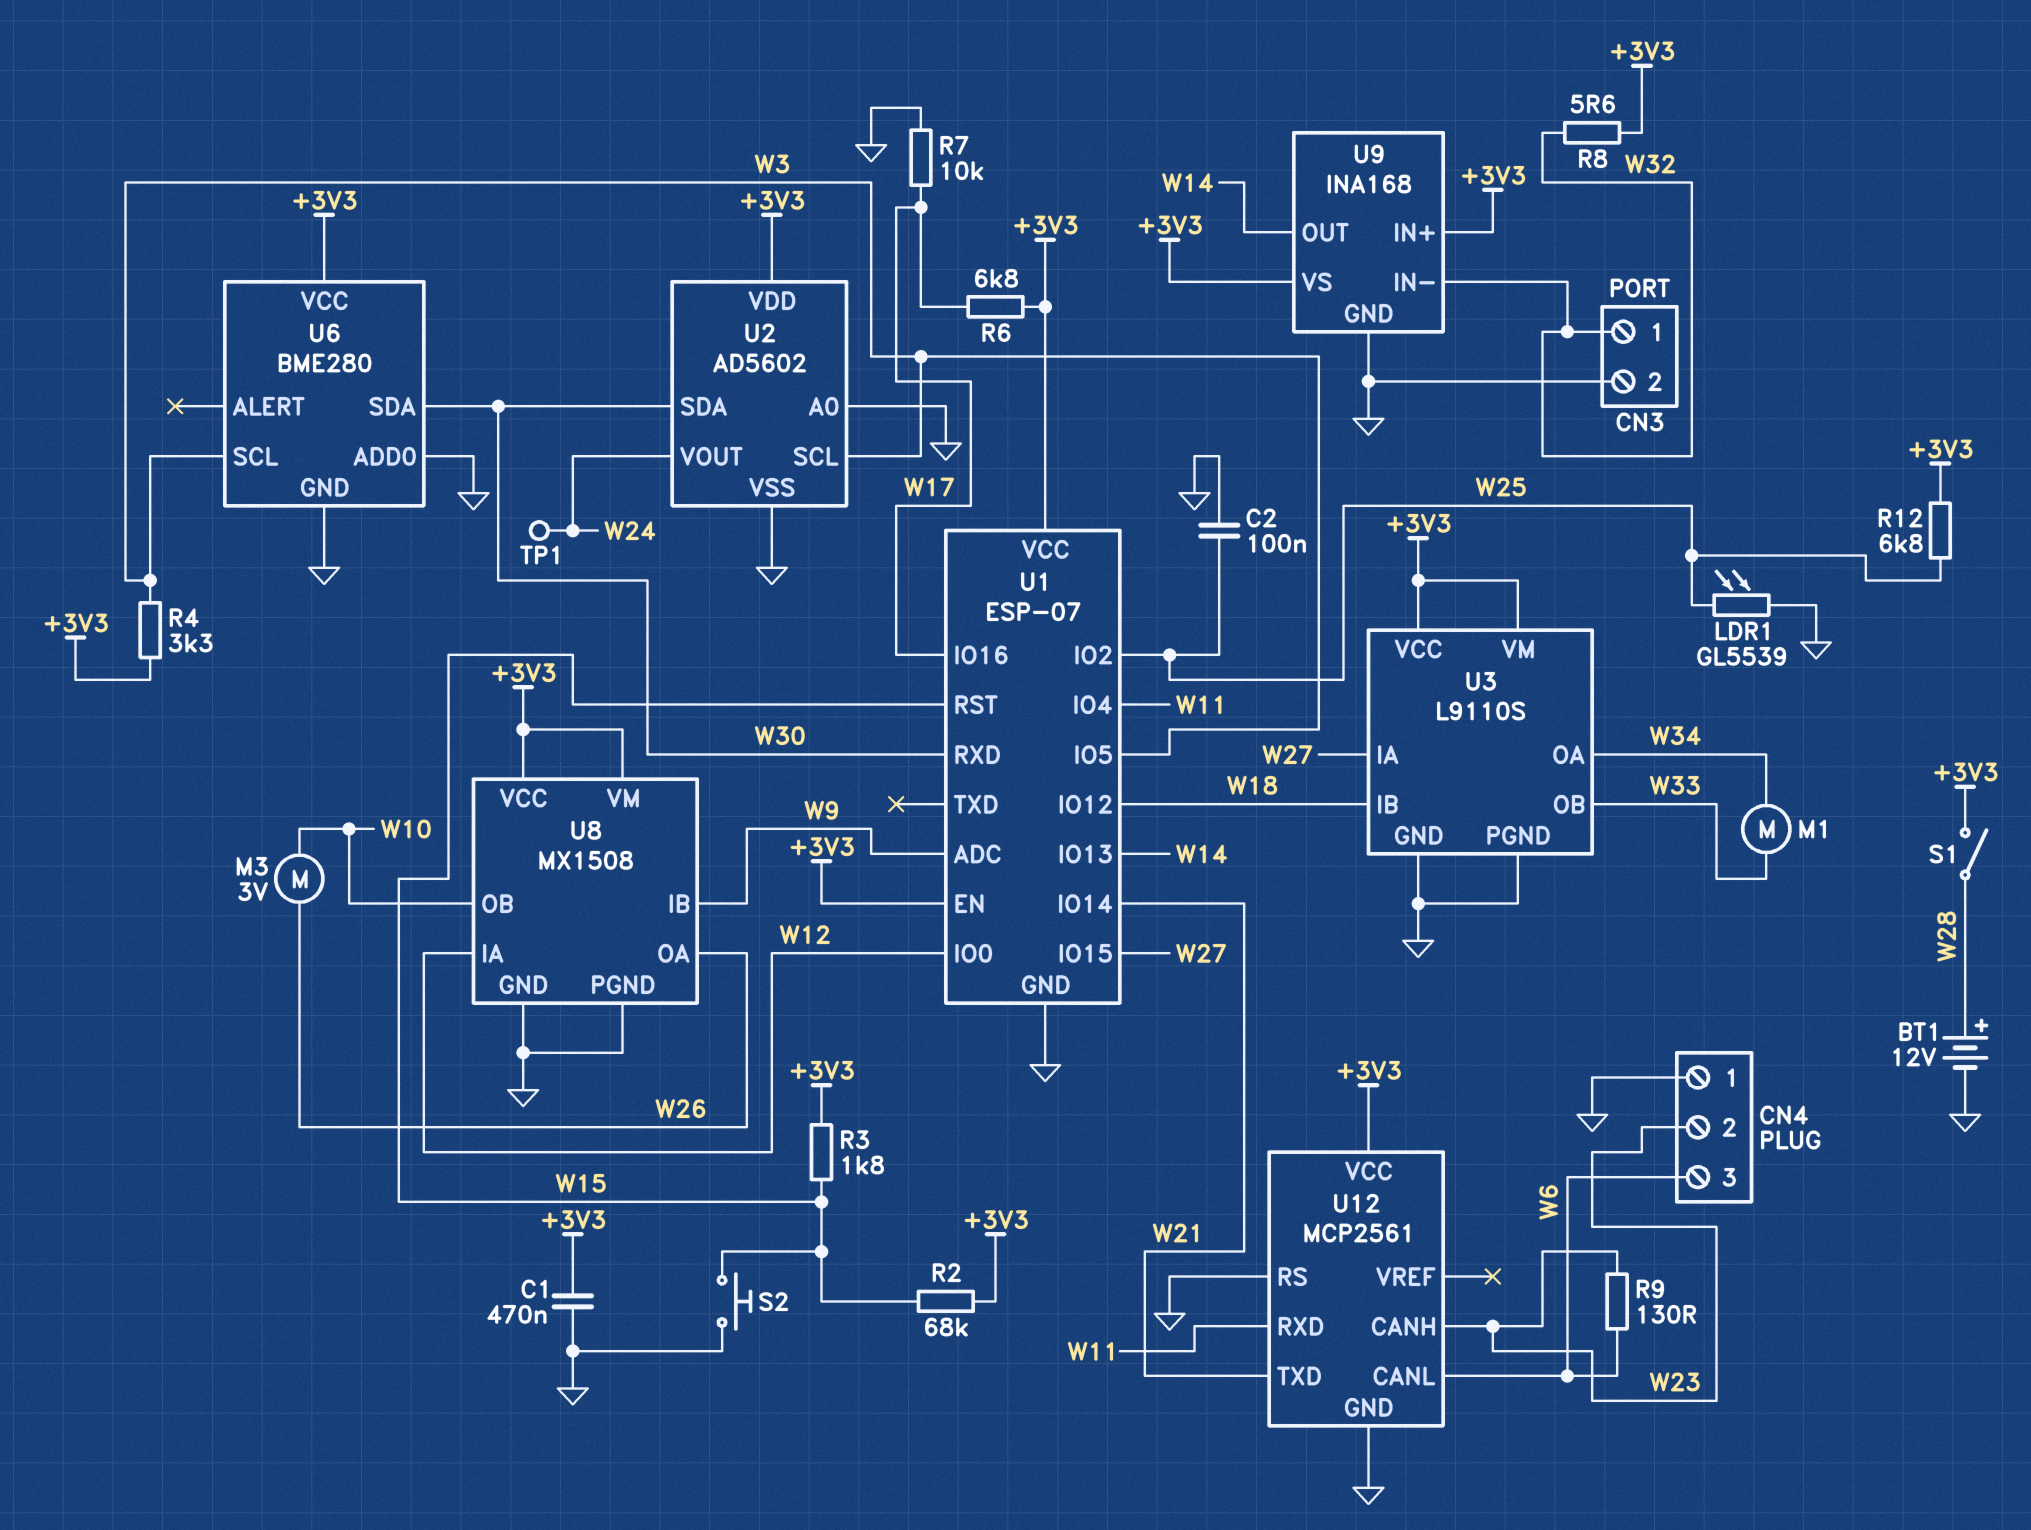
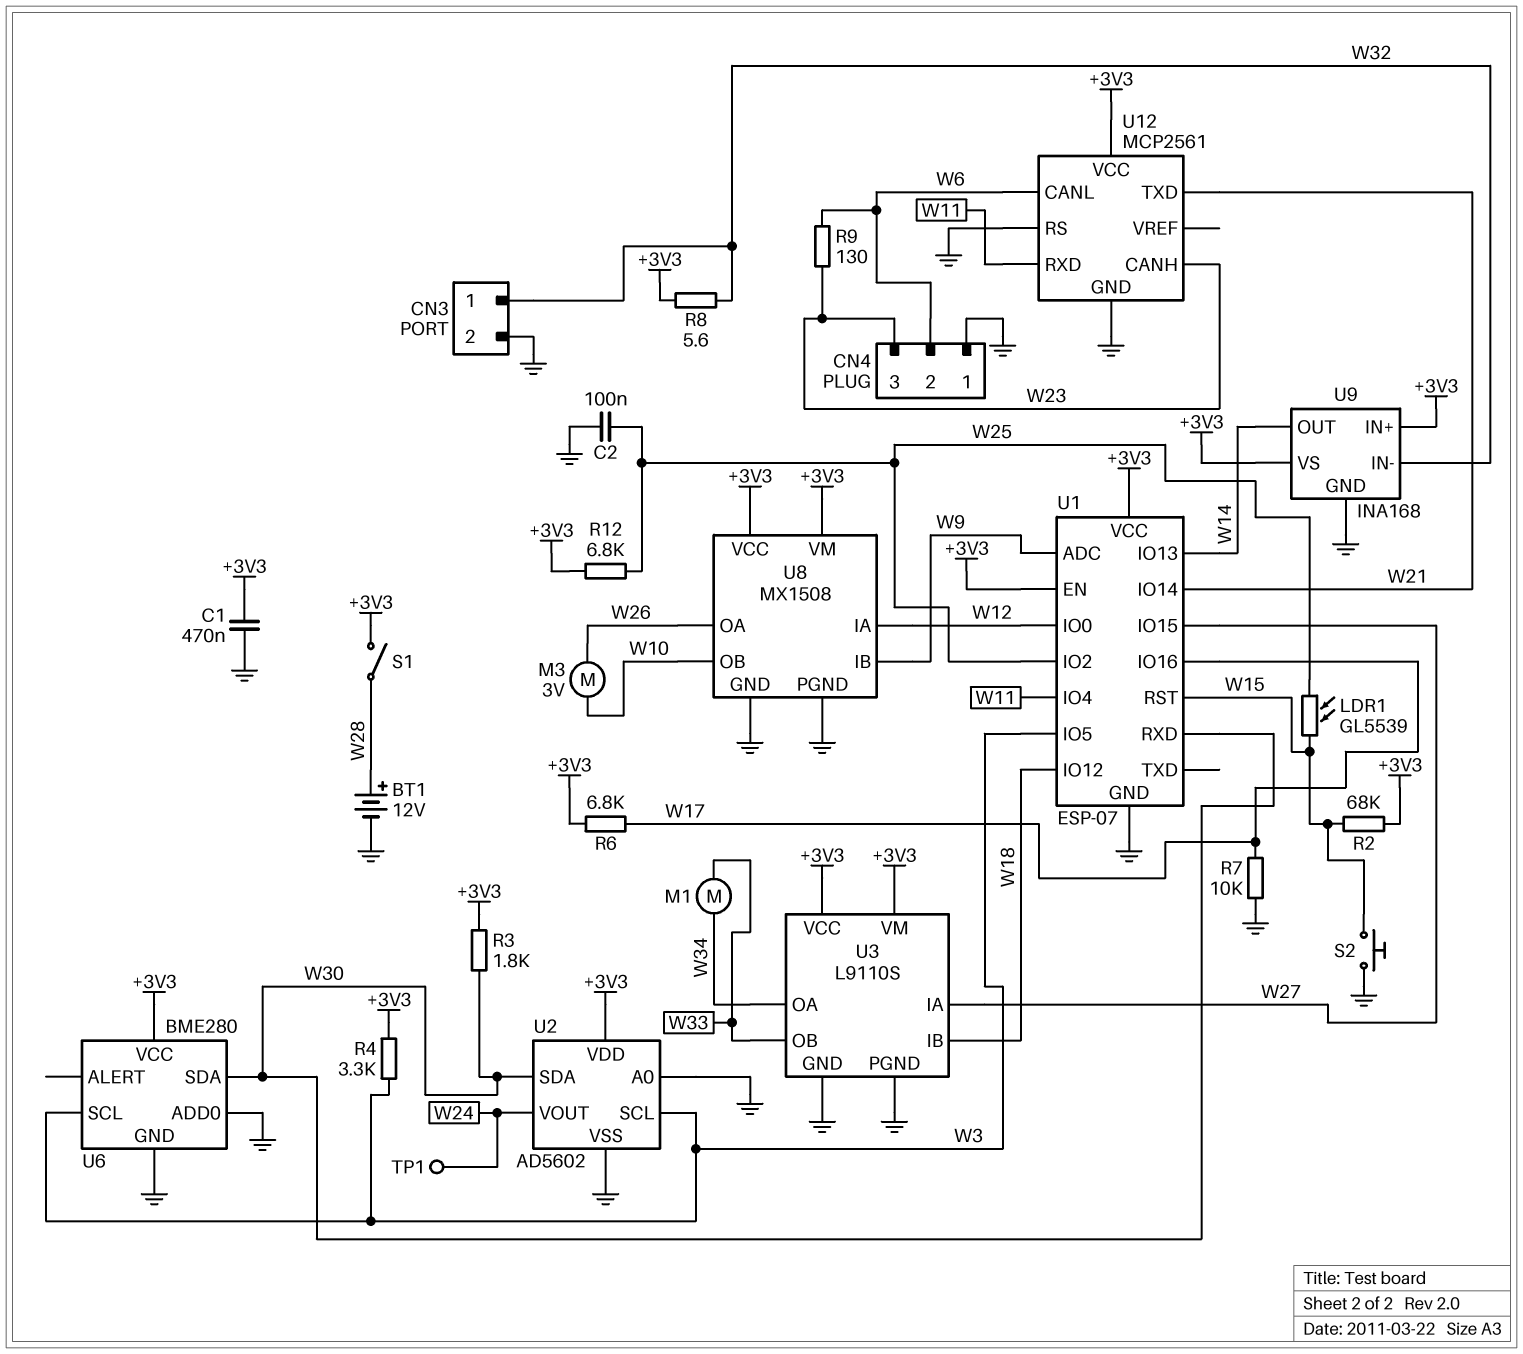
CN4 pin 2: W23 -> W6
CN4 pin 3: W6 -> W23
LDR1: GL5539 (GND, W25) -> GL5539 (W15, W25)
R3: 1.8k (+3V3, W15) -> 1.8k (+3V3, W30)

